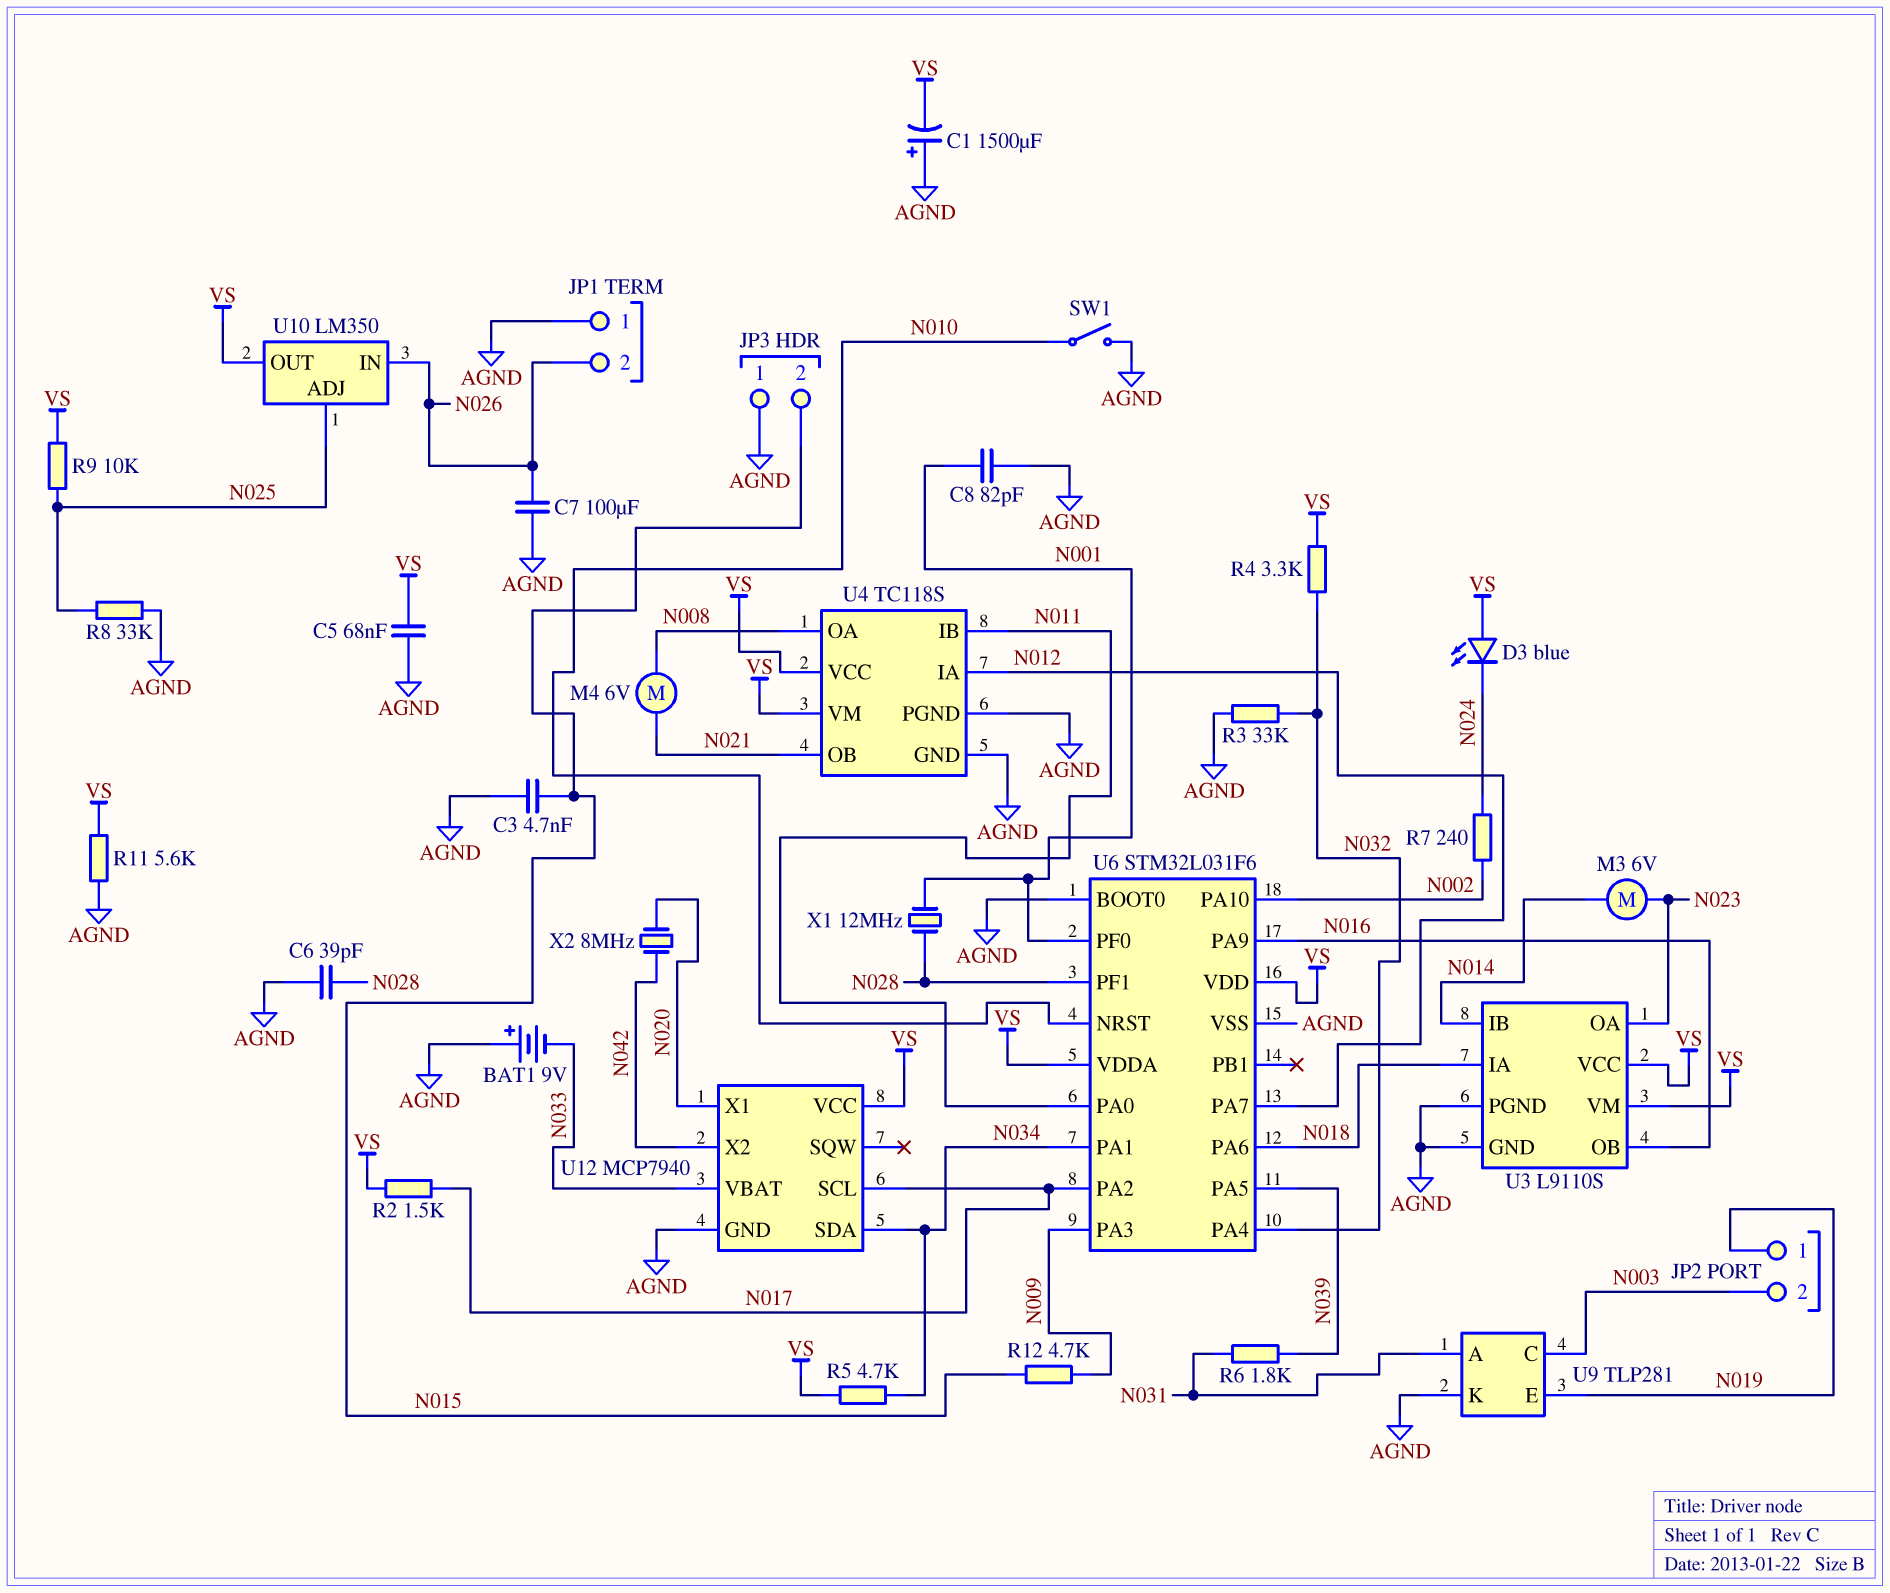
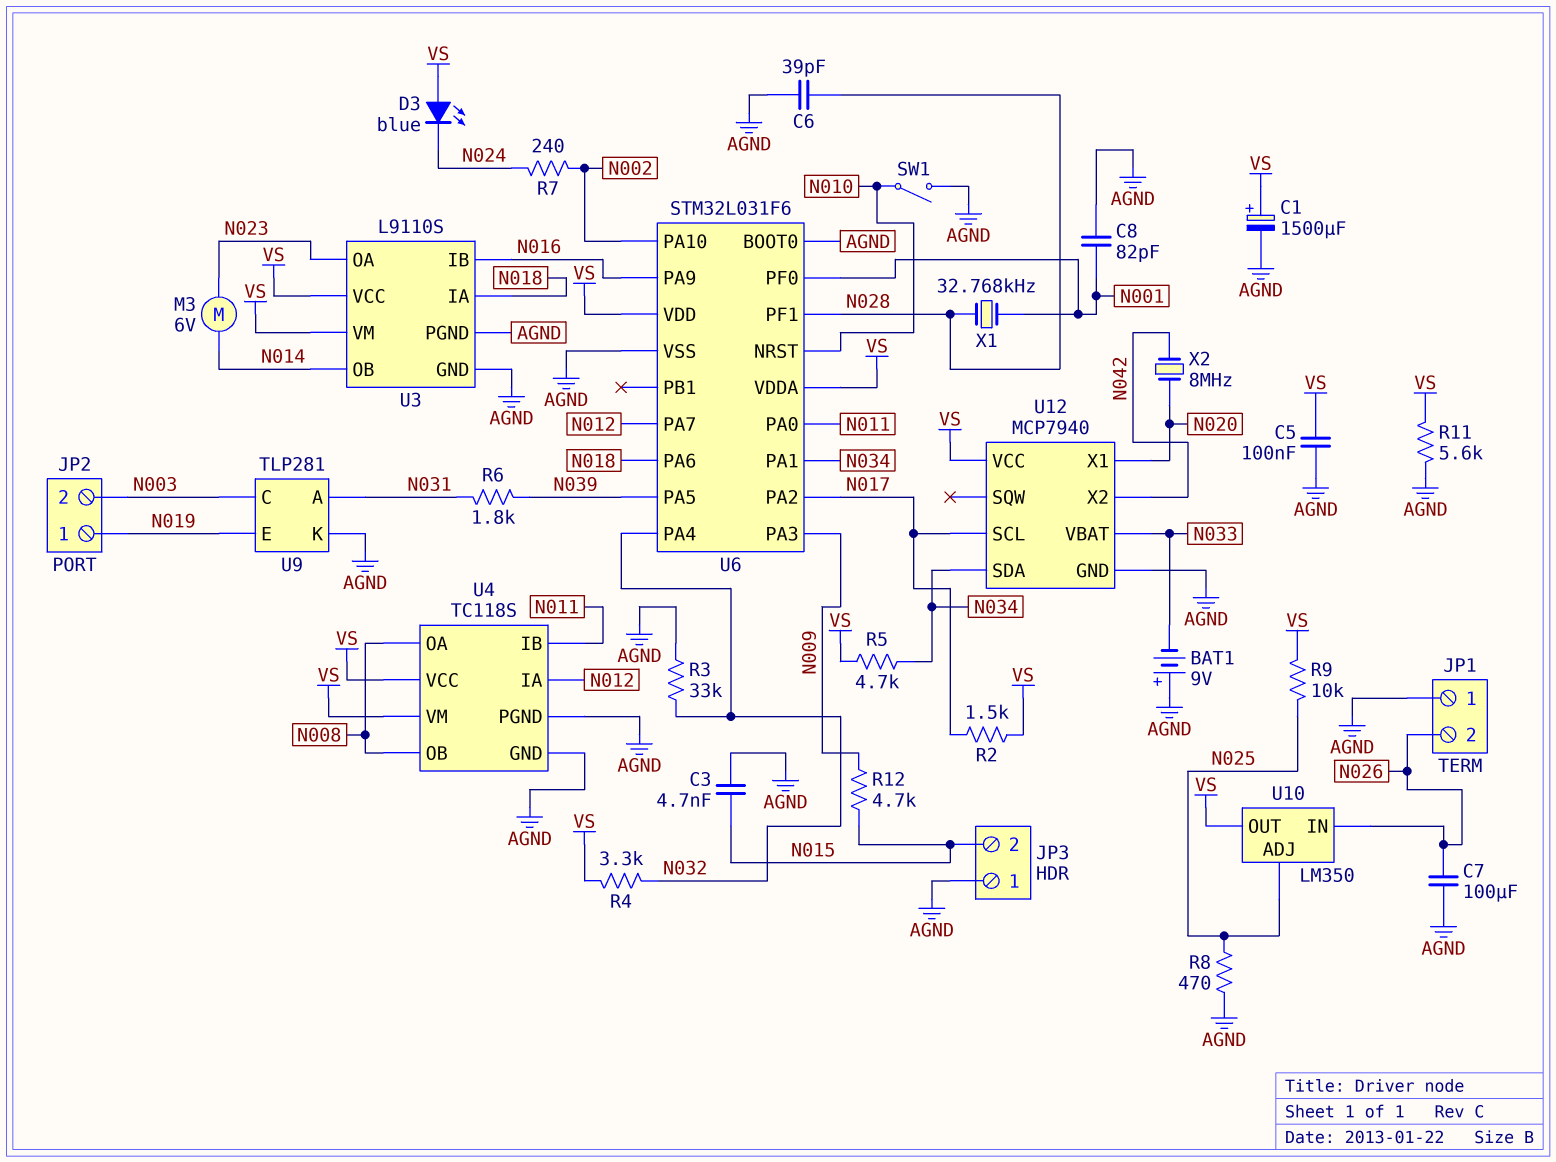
C1: 1500uF (plus AGND, minus VS) -> 1500uF (plus VS, minus AGND)
C5: 68nF (AGND, VS) -> 100nF (AGND, VS)
M4: motor 6V (N008, N021) -> none
R8: 33k (AGND, N025) -> 470 (AGND, N025)
U3 pin IB: N014 -> N016
U3 pin OB: N016 -> N014
U4 pin OB: N021 -> N008
X1: 12MHz (N001, N028) -> 32.768kHz (N001, N028)

